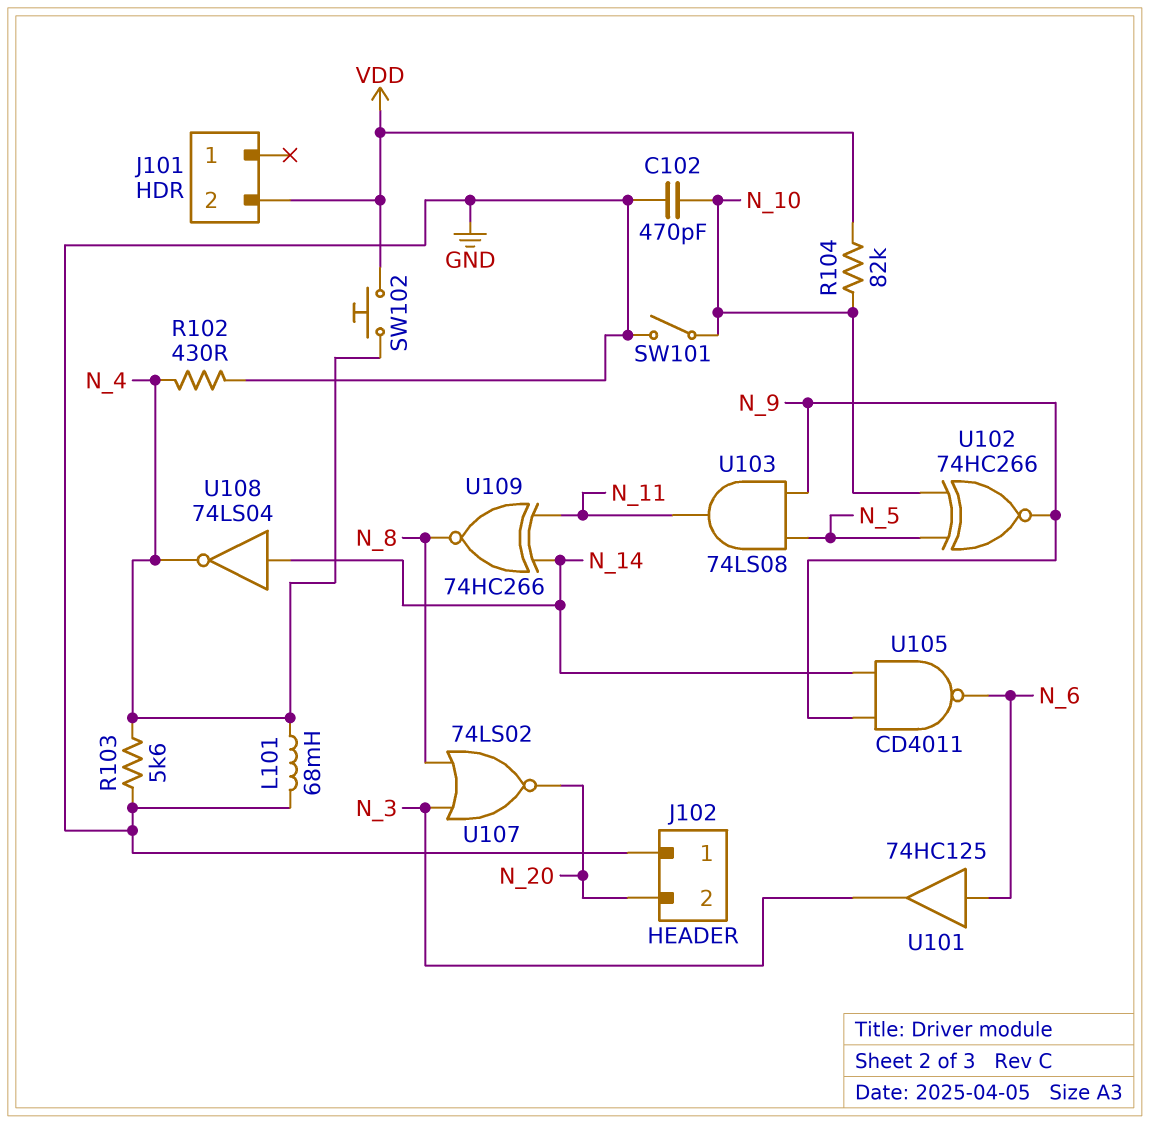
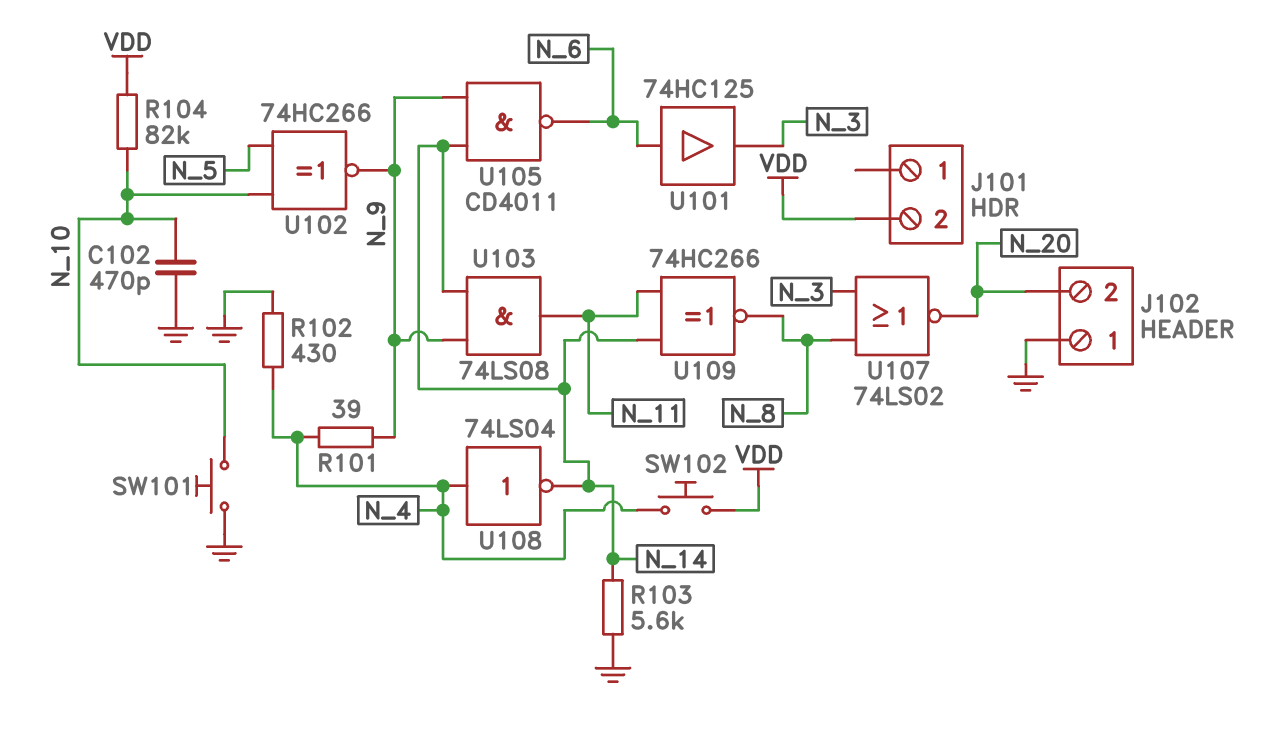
L101: 68mH (GND, N_4) -> none
R101: none -> 39 (N_4, N_9)
R103: 5.6k (GND, N_4) -> 5.6k (GND, N_14)
SW101: switch (GND, N_10) -> button (GND, N_10)
U103: AND 74LS08 (in N_5, in N_9, out N_11) -> AND 74LS08 (in N_9, in N_14, out N_11)
U108: NOT 74LS04 (in N_14, out N_4) -> NOT 74LS04 (in N_4, out N_14)

